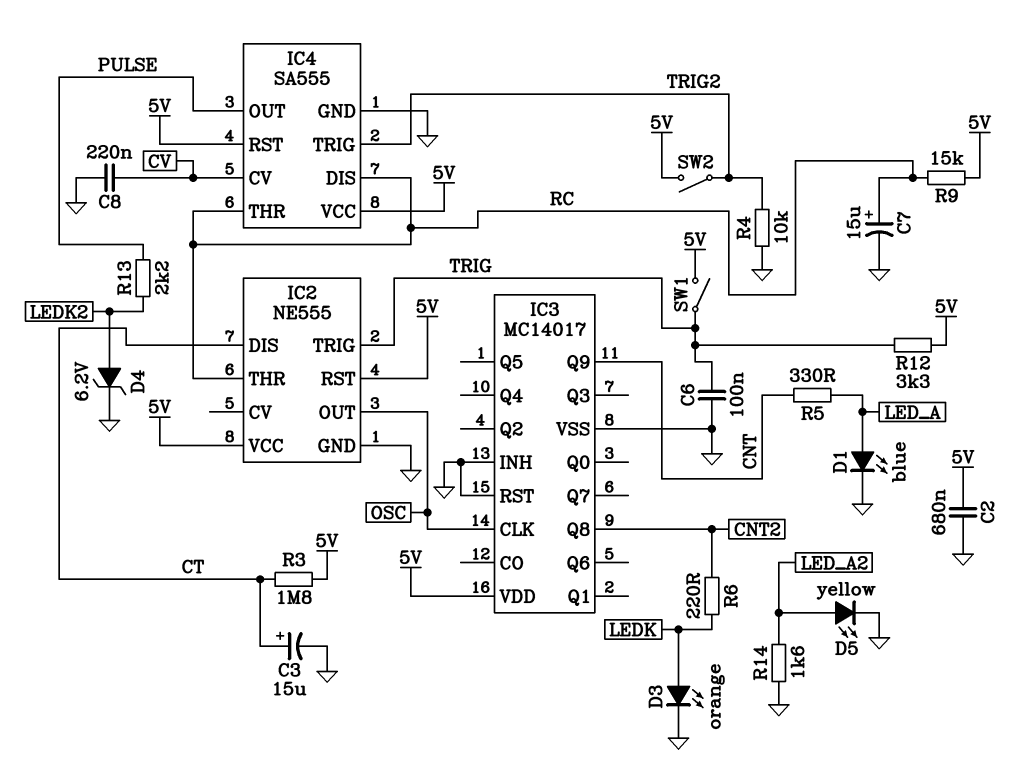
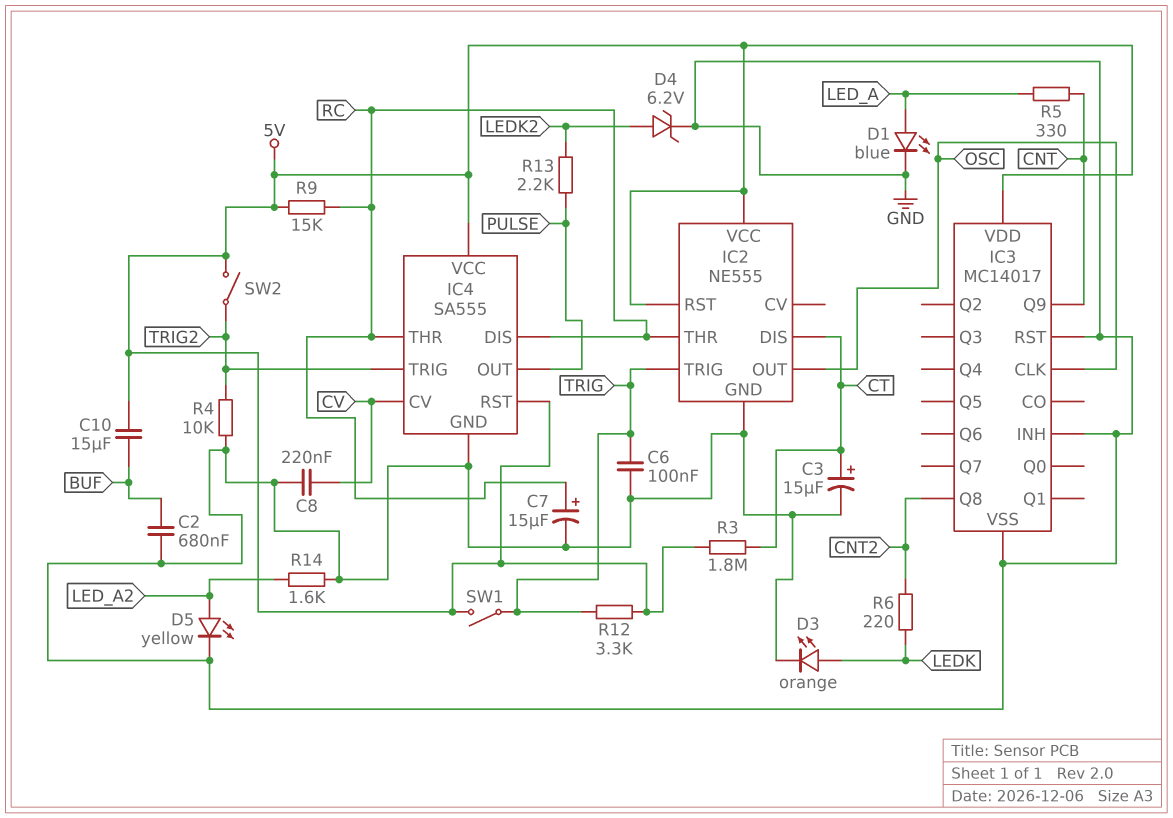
C2: 680nF (5V, GND) -> 680nF (BUF, GND)
C10: none -> 15uF (5V, BUF)

